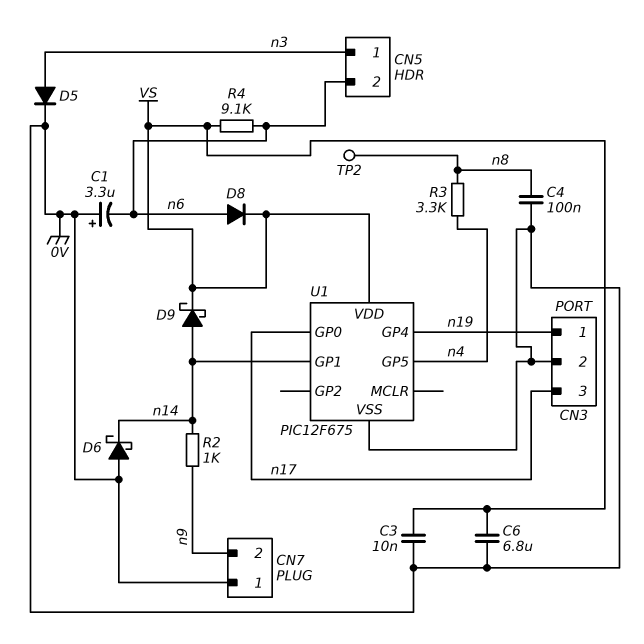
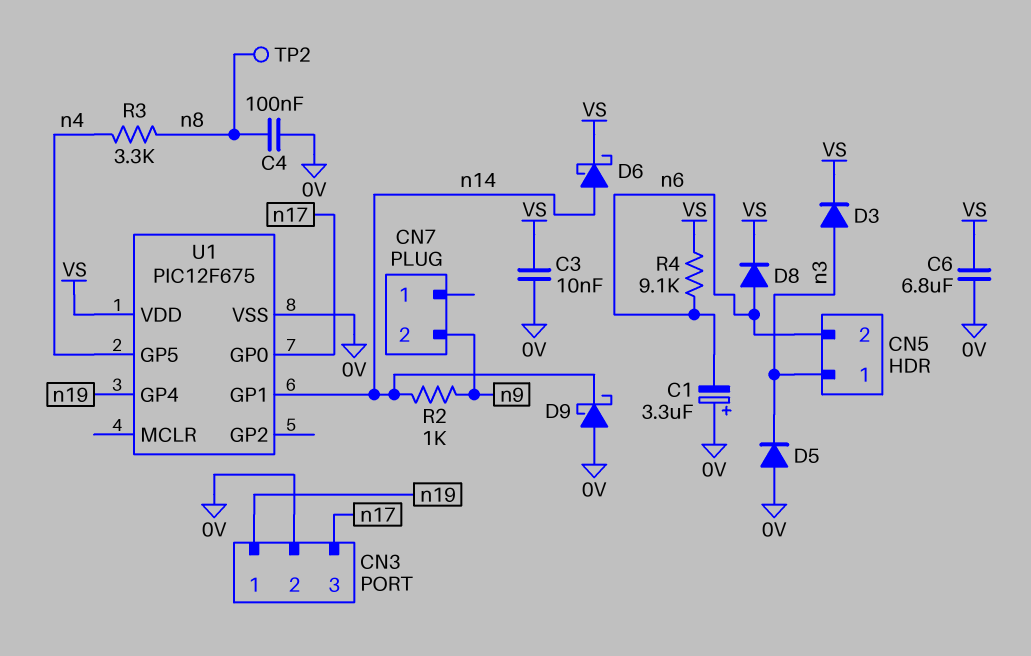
CN7 pin 1: 0V -> none
D3: none -> diode (A n3, K VS)
D5: diode (A n3, K 0V) -> diode (A 0V, K n3)
D6: schottky (A 0V, K n14) -> schottky (A n14, K VS)
D9: schottky (A n14, K VS) -> schottky (A 0V, K n14)

